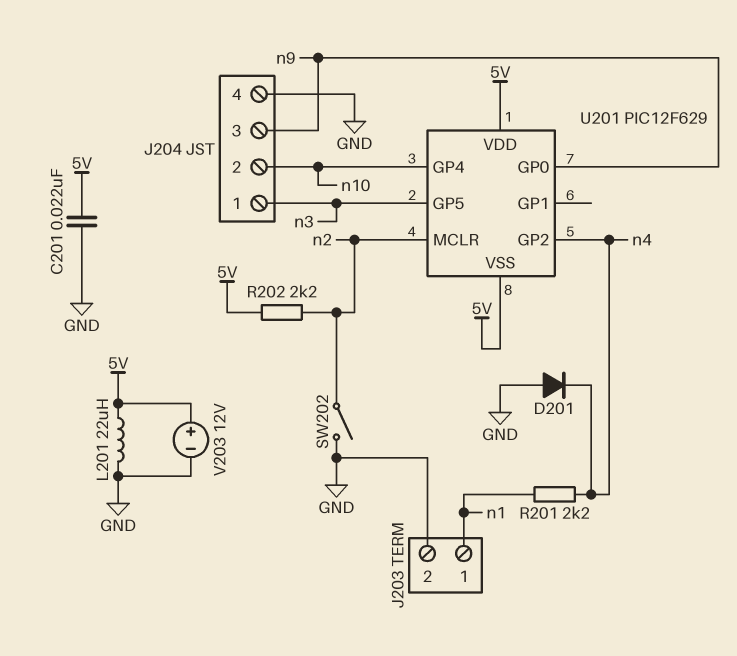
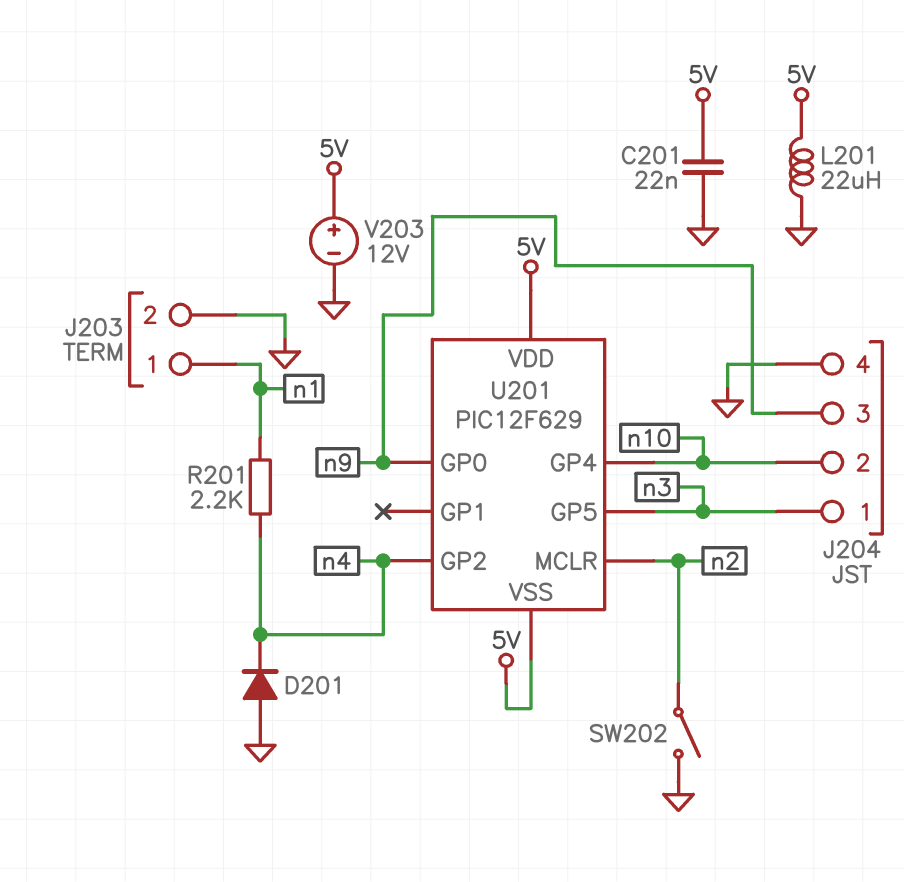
R202: 2.2k (5V, n2) -> none

